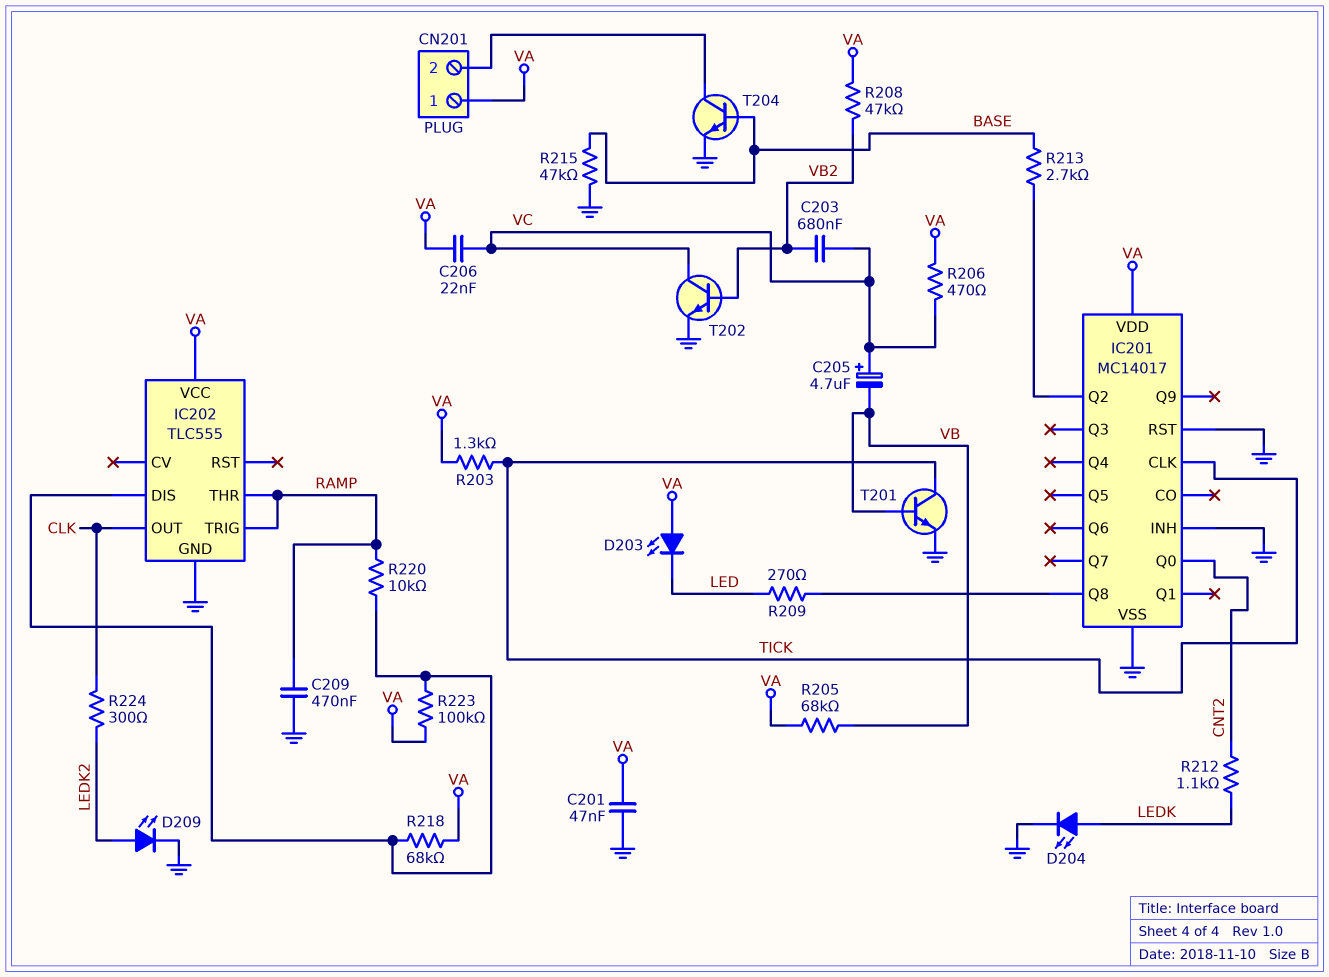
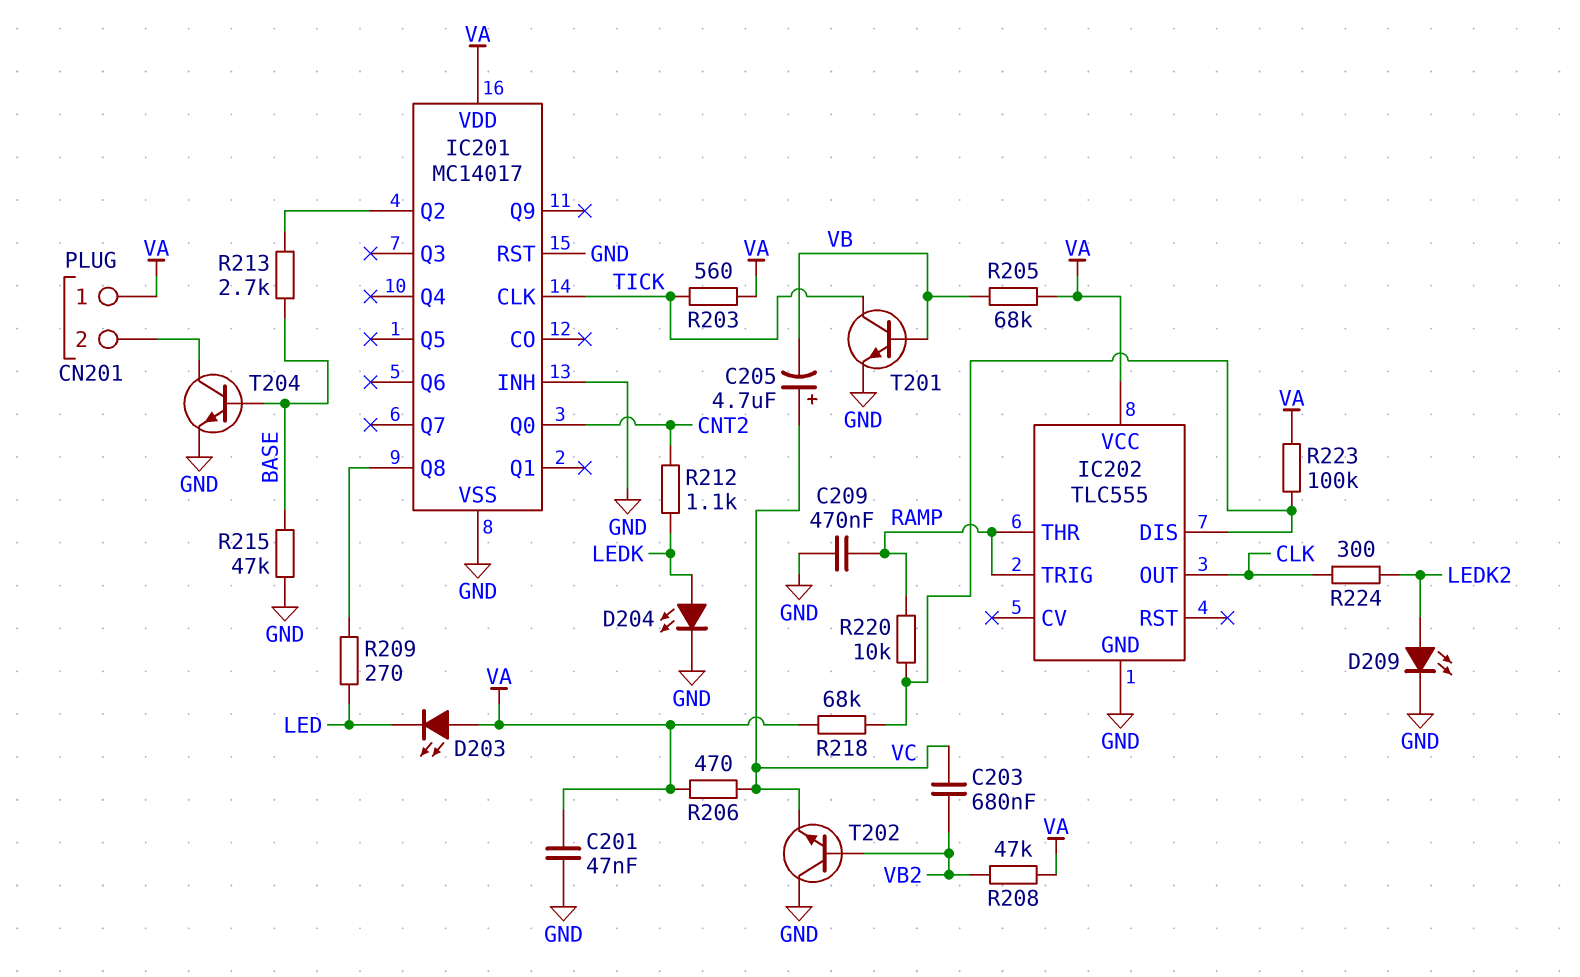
C206: 22nF (VA, VC) -> none
R203: 1.3k (TICK, VA) -> 560 (TICK, VA)
T202: NPN (B VB2, C VC, E GND) -> NPN (B VB2, C GND, E VC)

